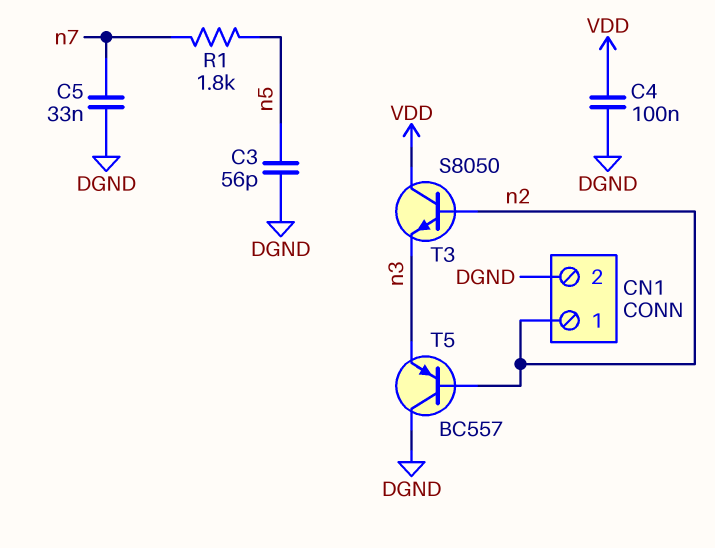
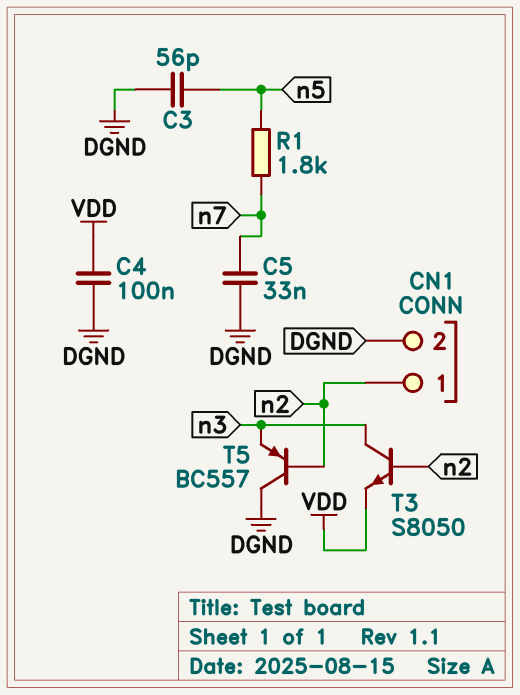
T3: NPN S8050 (B n2, C VDD, E n3) -> NPN S8050 (B n2, C n3, E VDD)

